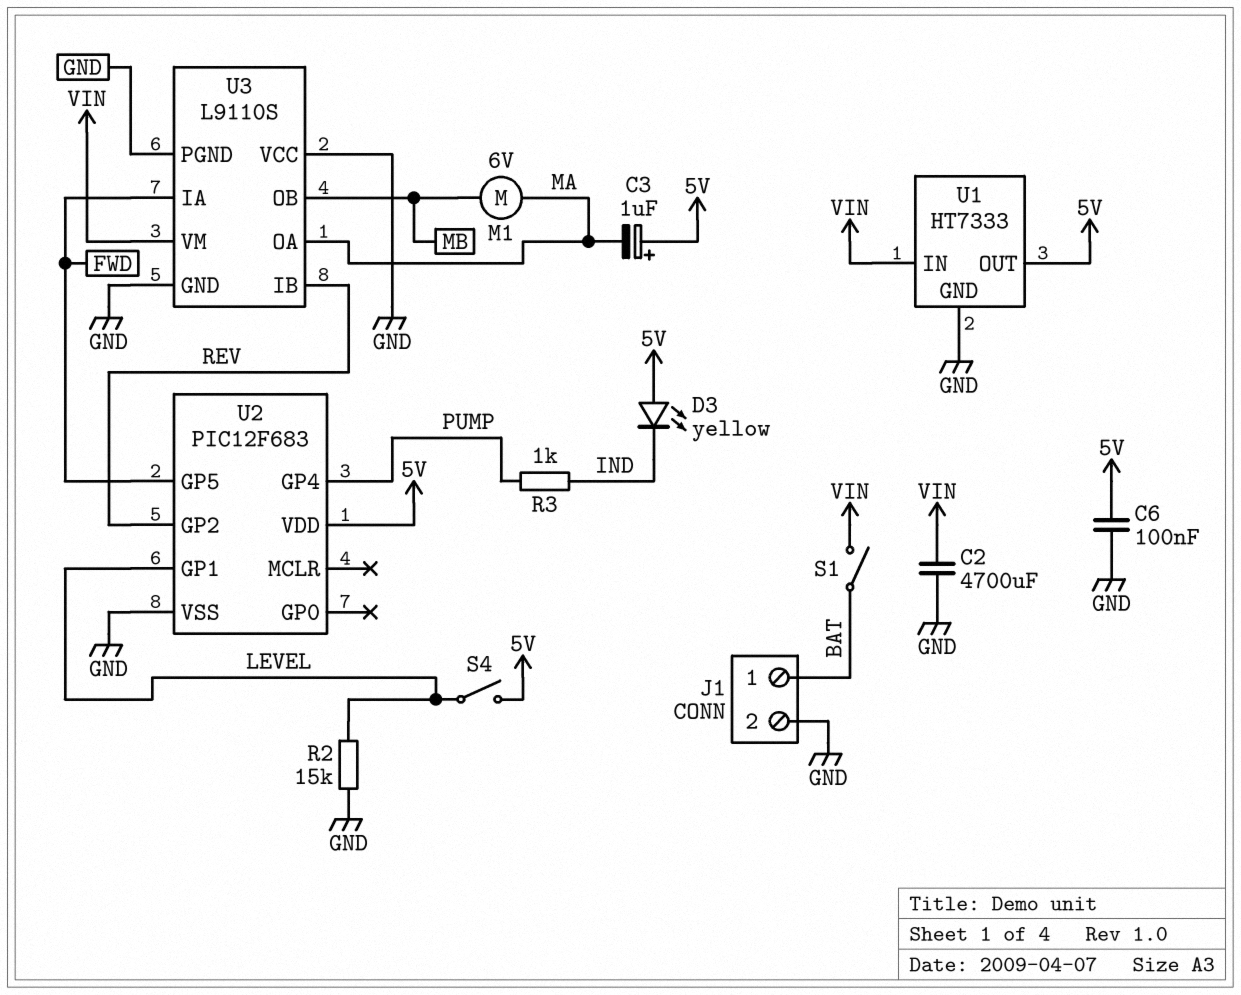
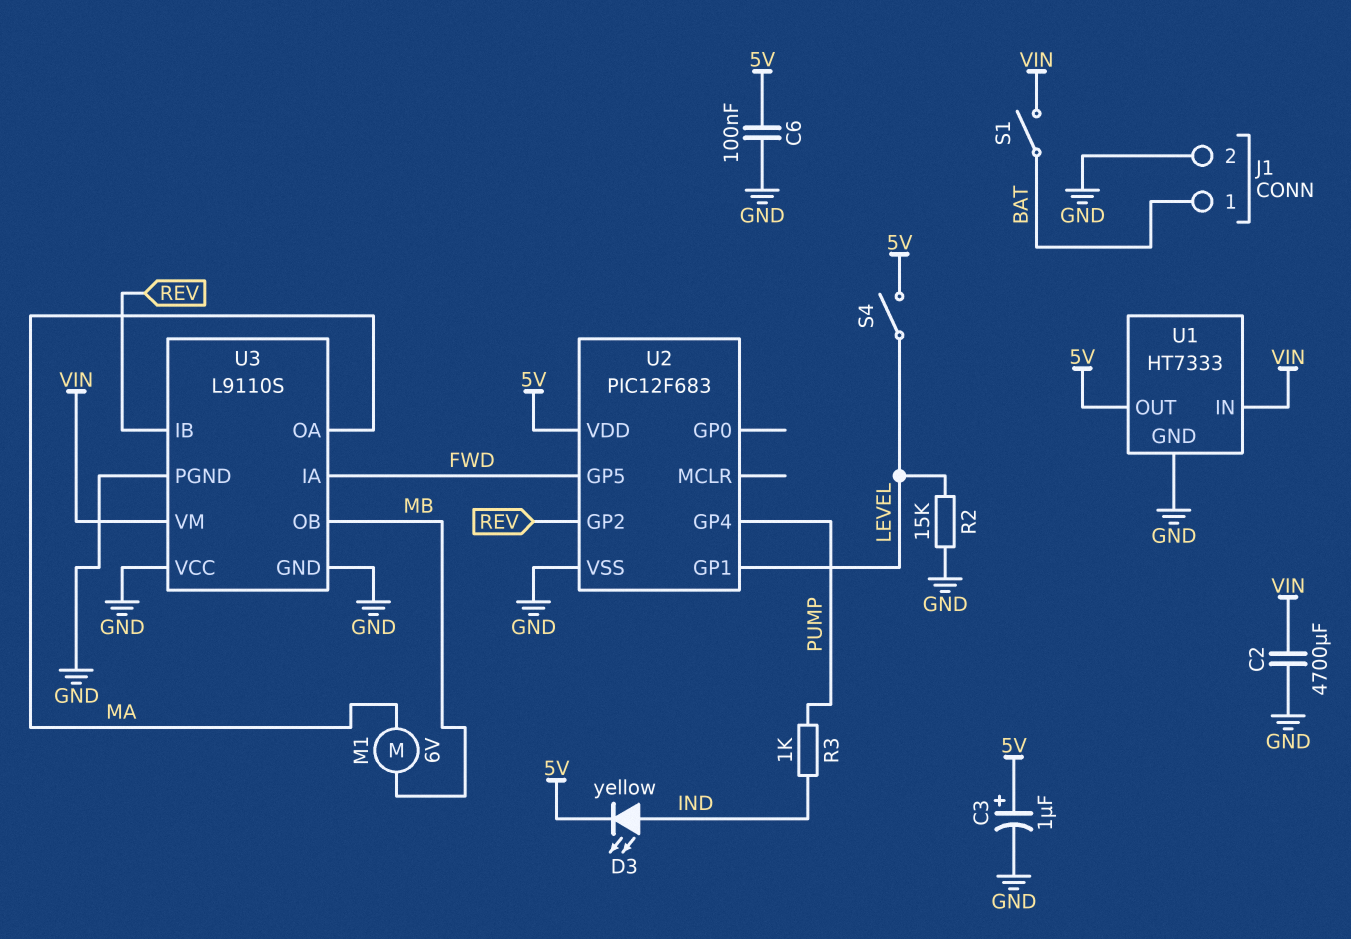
C3: 1uF (plus 5V, minus MA) -> 1uF (plus 5V, minus GND)
D3: LED yellow (A 5V, K IND) -> LED yellow (A IND, K 5V)

